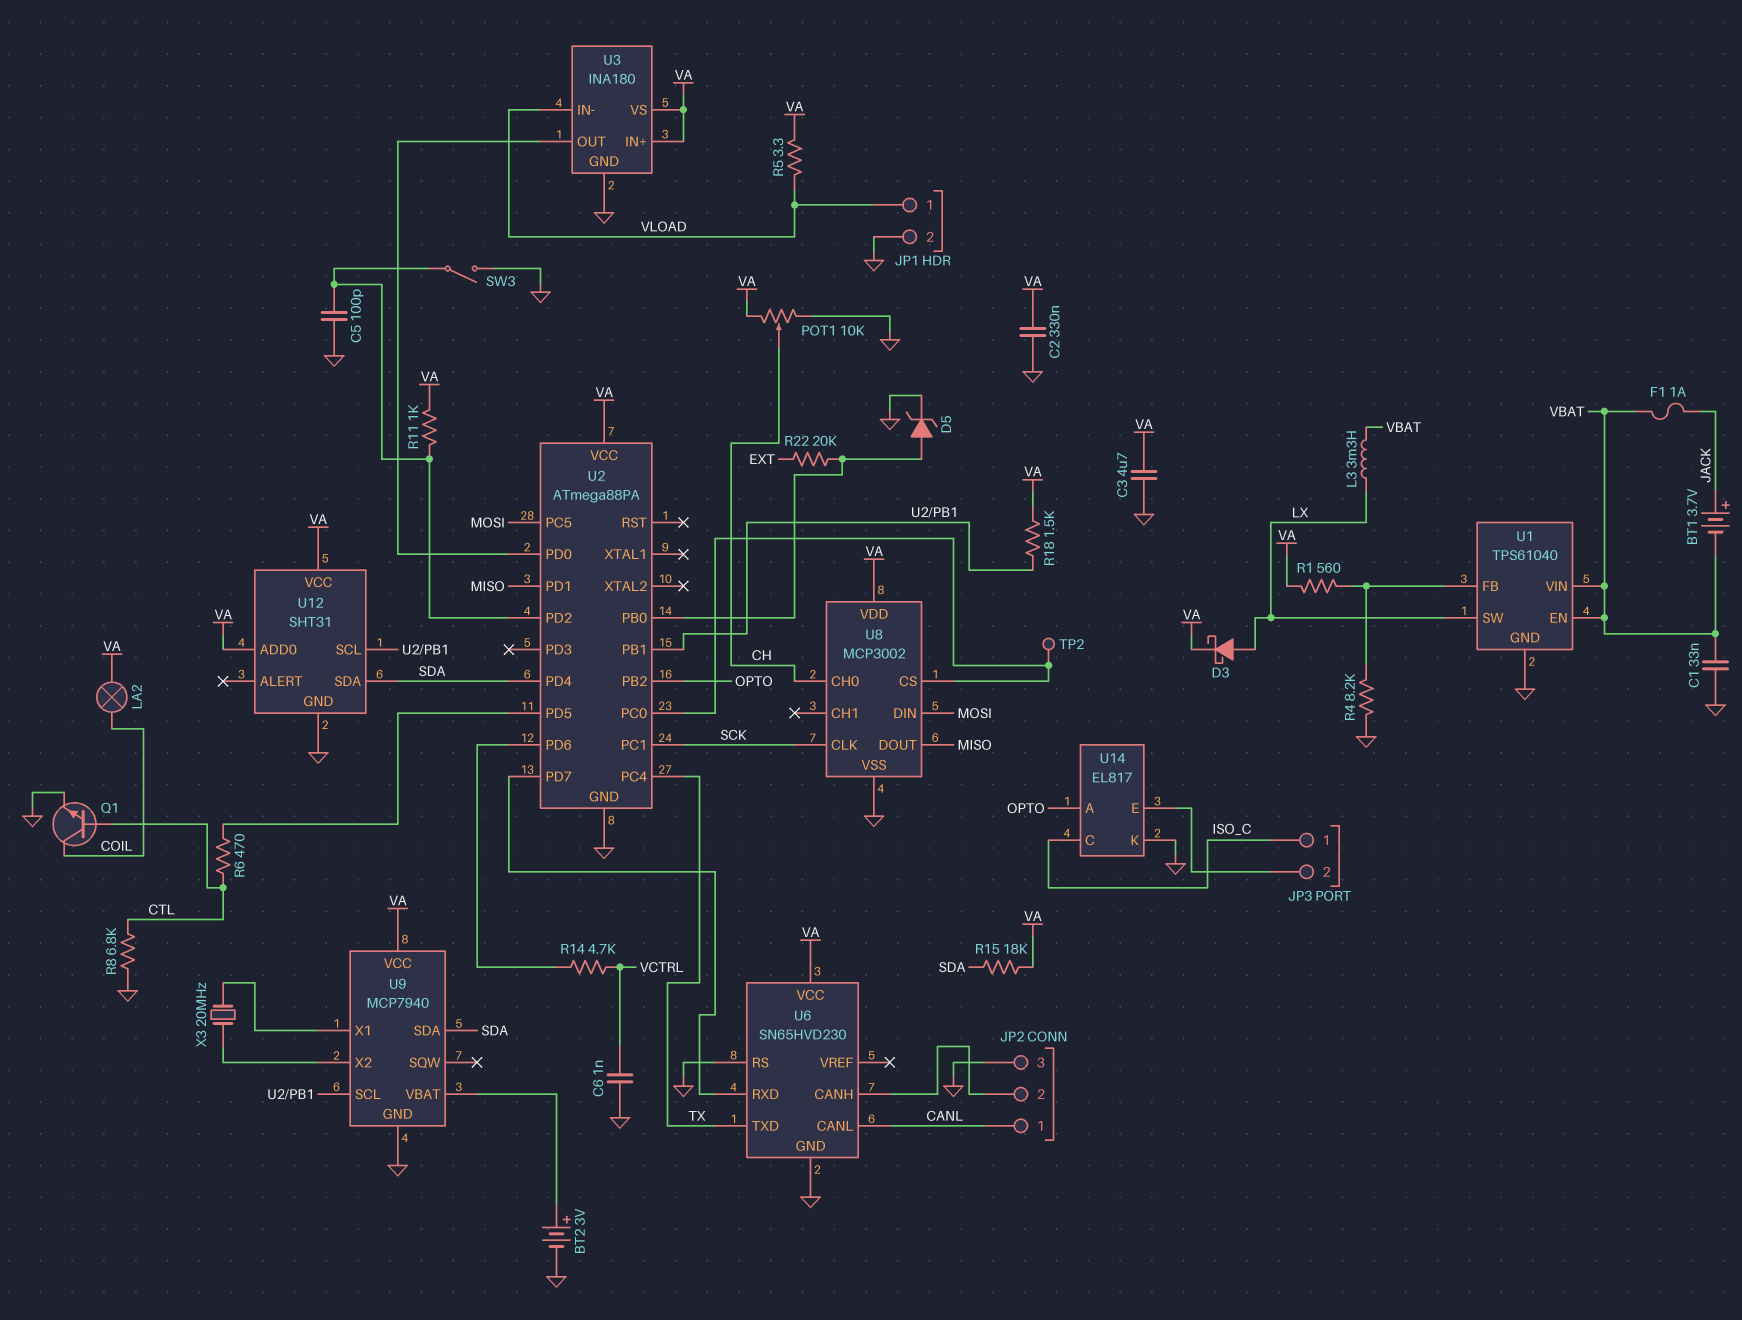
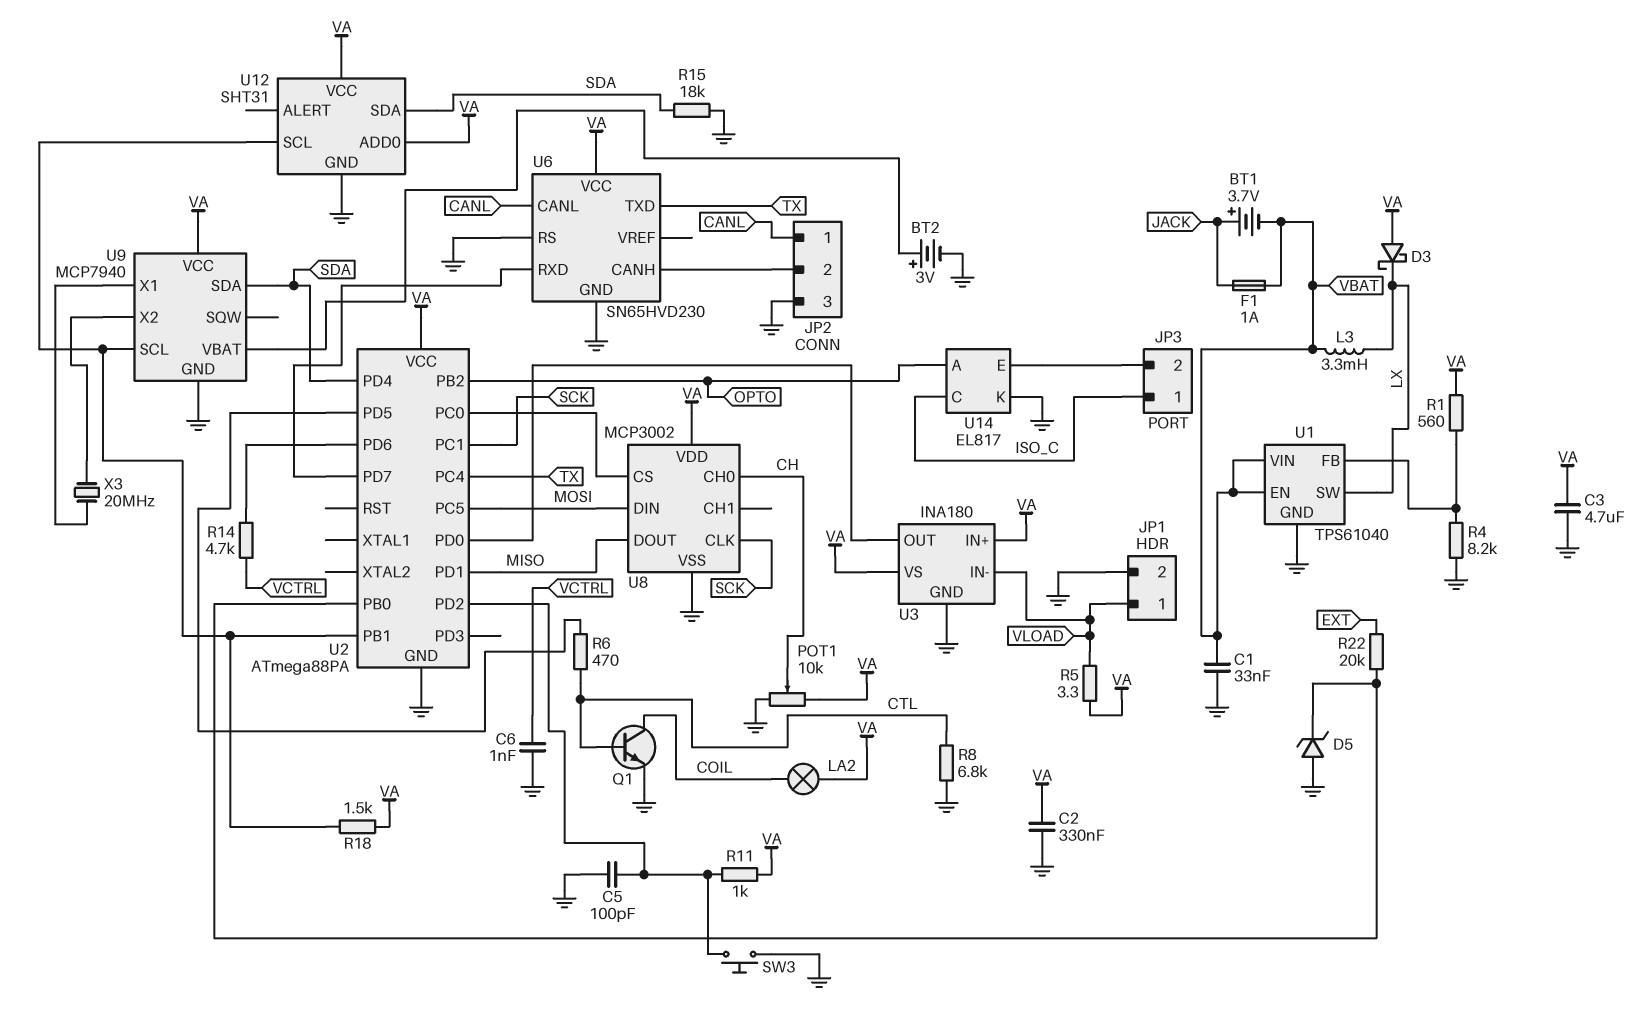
D3: schottky (A LX, K VA) -> schottky (A VA, K LX)
D5: zener (A U2/PB0, K GND) -> zener (A GND, K U2/PB0)
R15: 18k (SDA, VA) -> 18k (GND, SDA)
SW3: switch (GND, U2/PD2) -> button (GND, U2/PD2)
TP2: test point (U2/PC0) -> none

